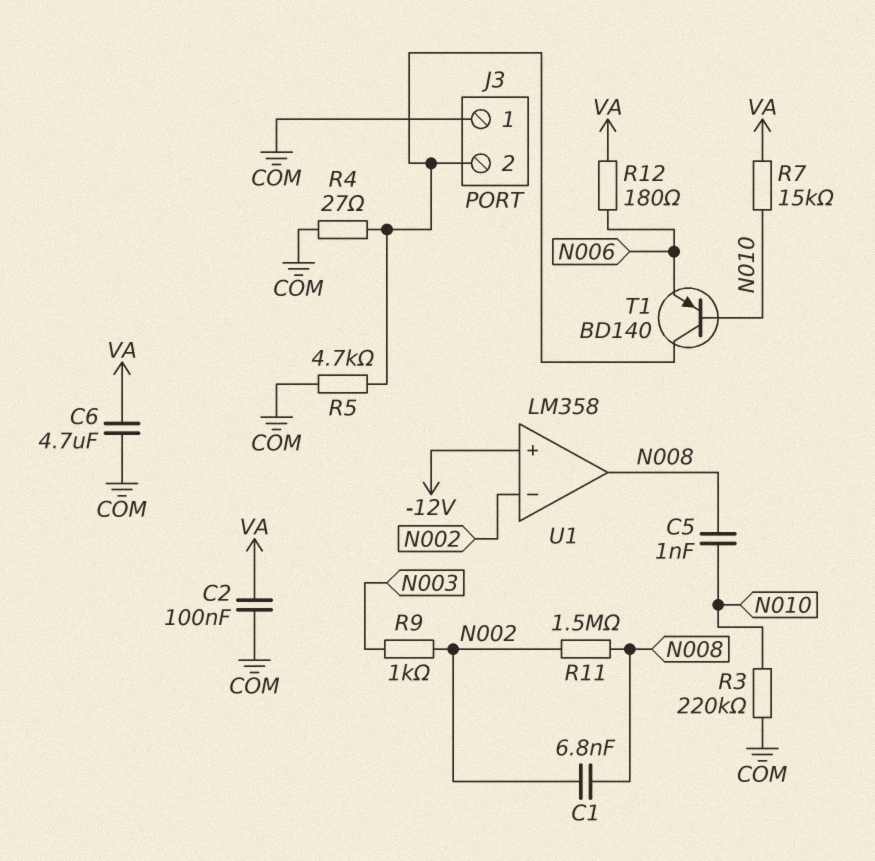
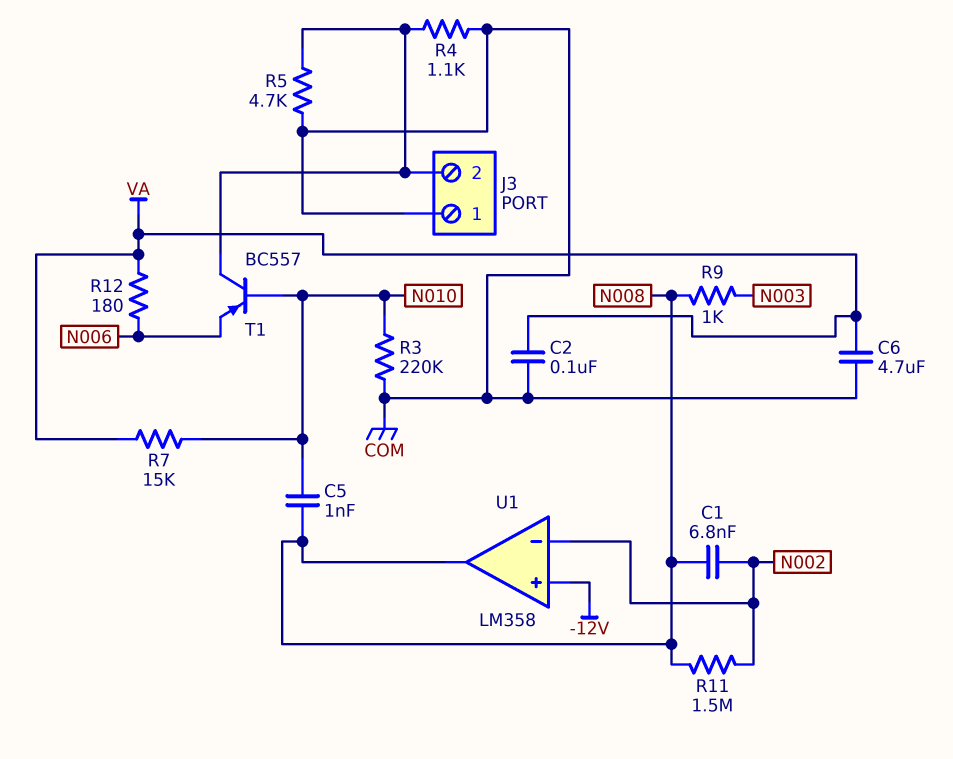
R4: 27 (COM, J3/2) -> 1.1k (COM, J3/2)
R9: 1k (N002, N003) -> 1k (N003, N008)
T1: PNP BD140 (B N010, C J3/2, E N006) -> PNP BC557 (B N010, C J3/2, E N006)

